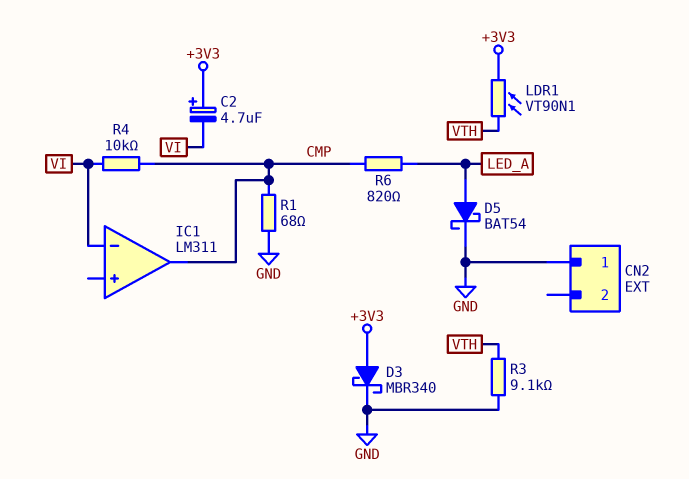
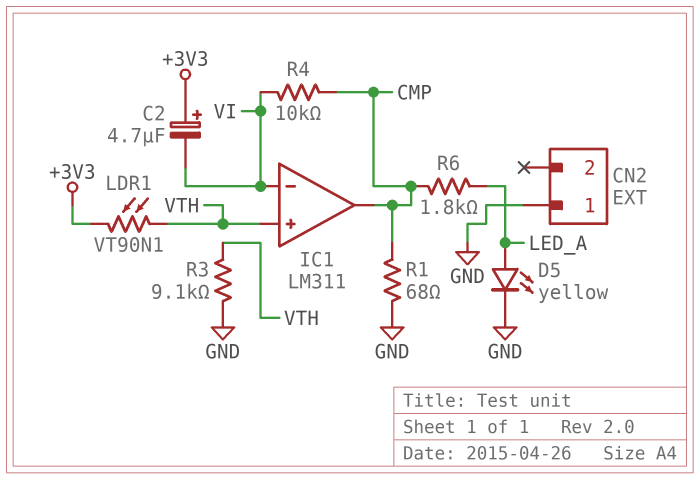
D3: schottky MBR340 (A +3V3, K GND) -> none
D5: schottky BAT54 (A LED_A, K GND) -> LED yellow (A LED_A, K GND)
IC1 pin in+: none -> VTH
R6: 820 (CMP, LED_A) -> 1.8k (CMP, LED_A)

